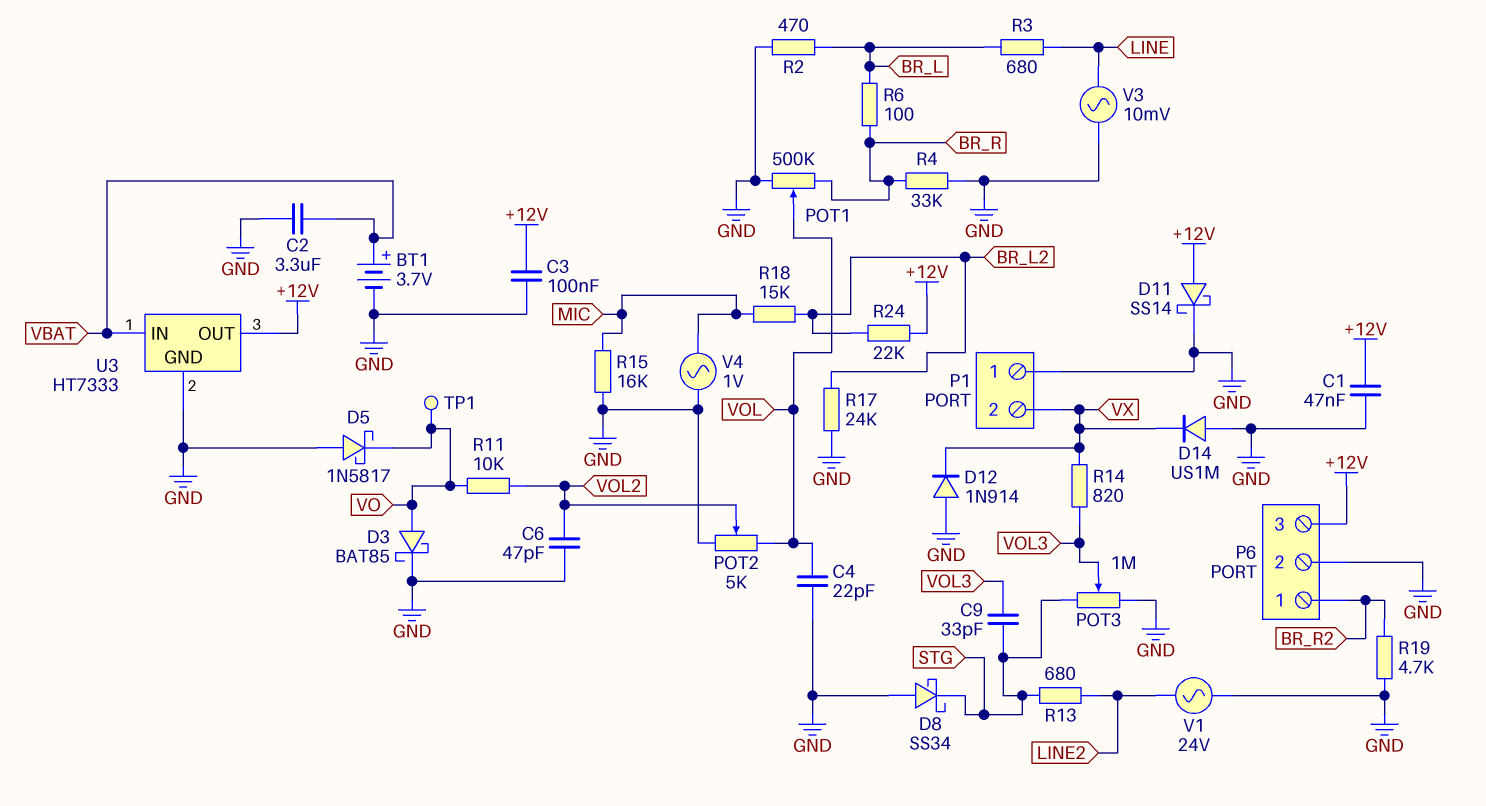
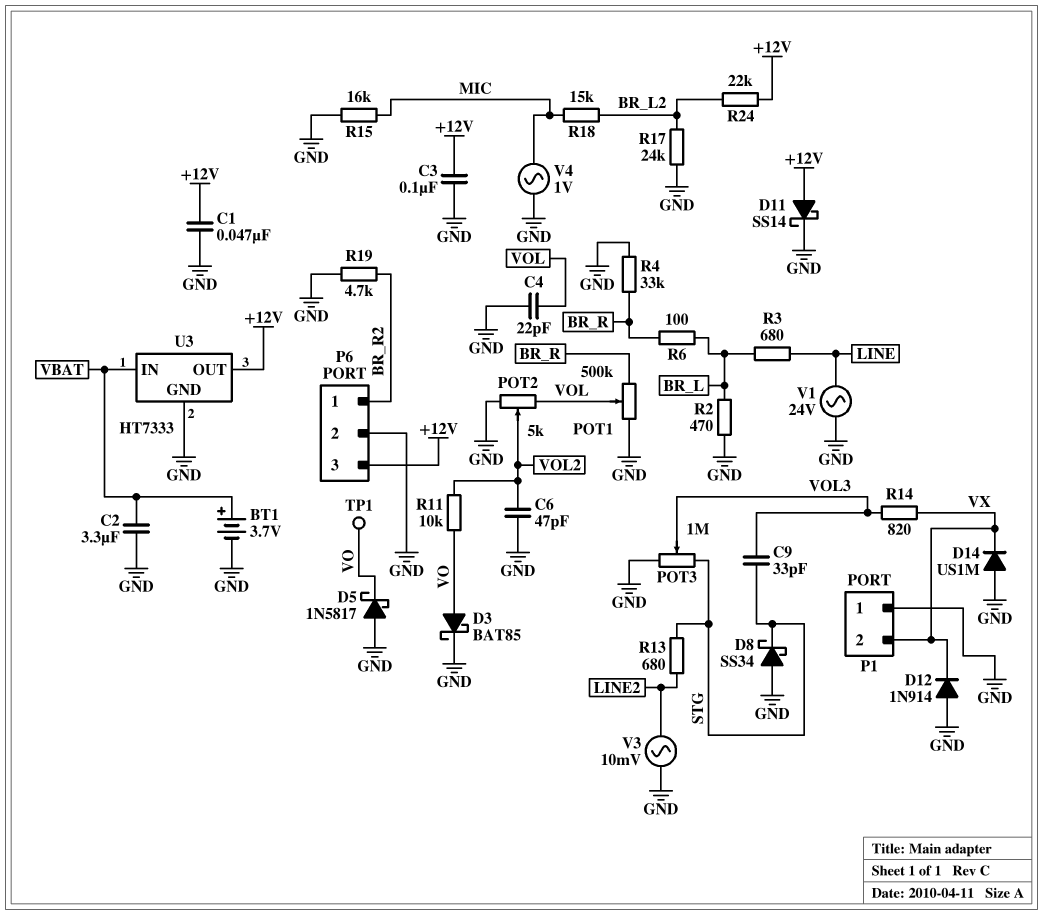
V1: AC 24V (GND, LINE2) -> AC 24V (GND, LINE)
V3: AC 10mV (GND, LINE) -> AC 10mV (GND, LINE2)

